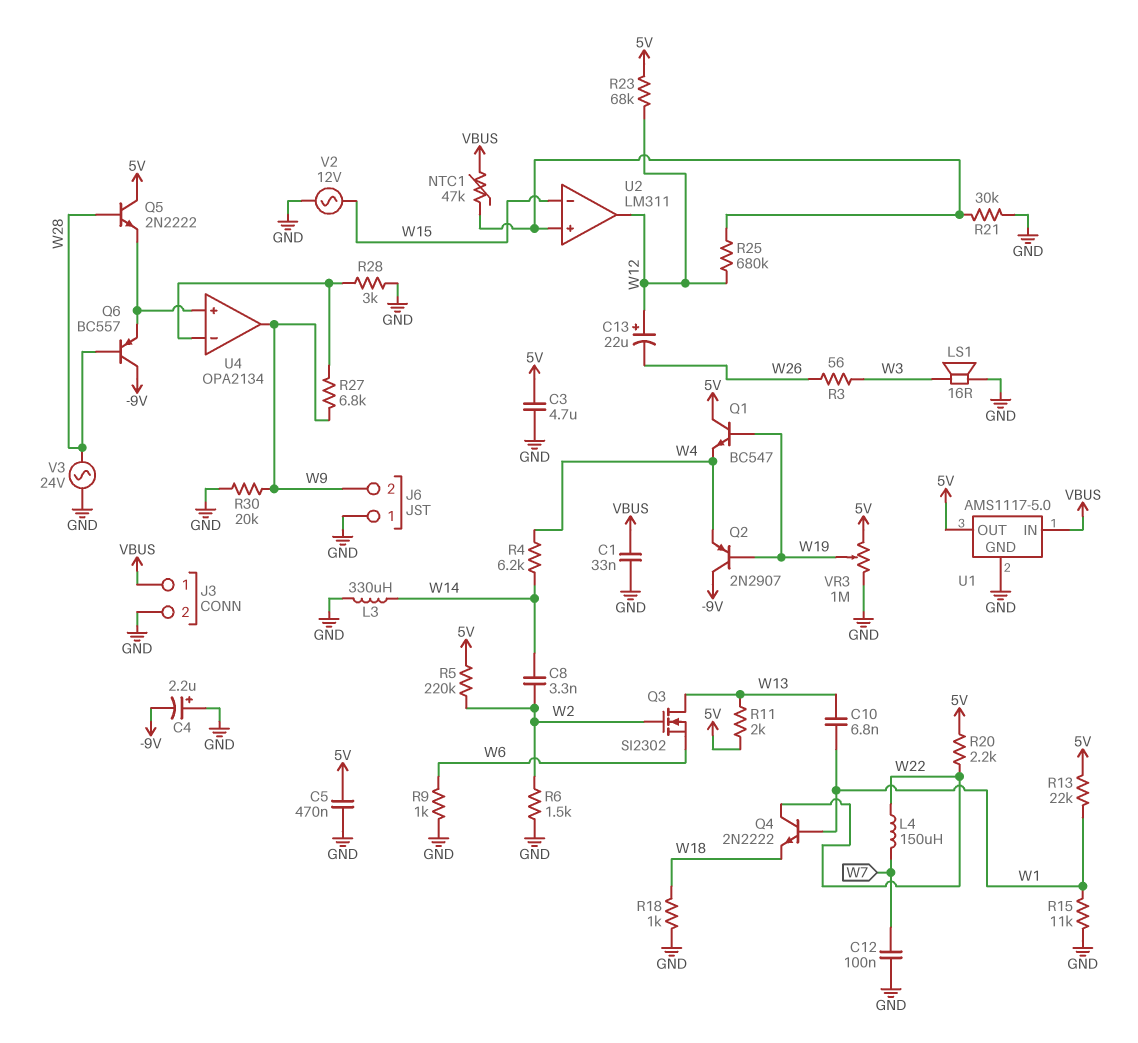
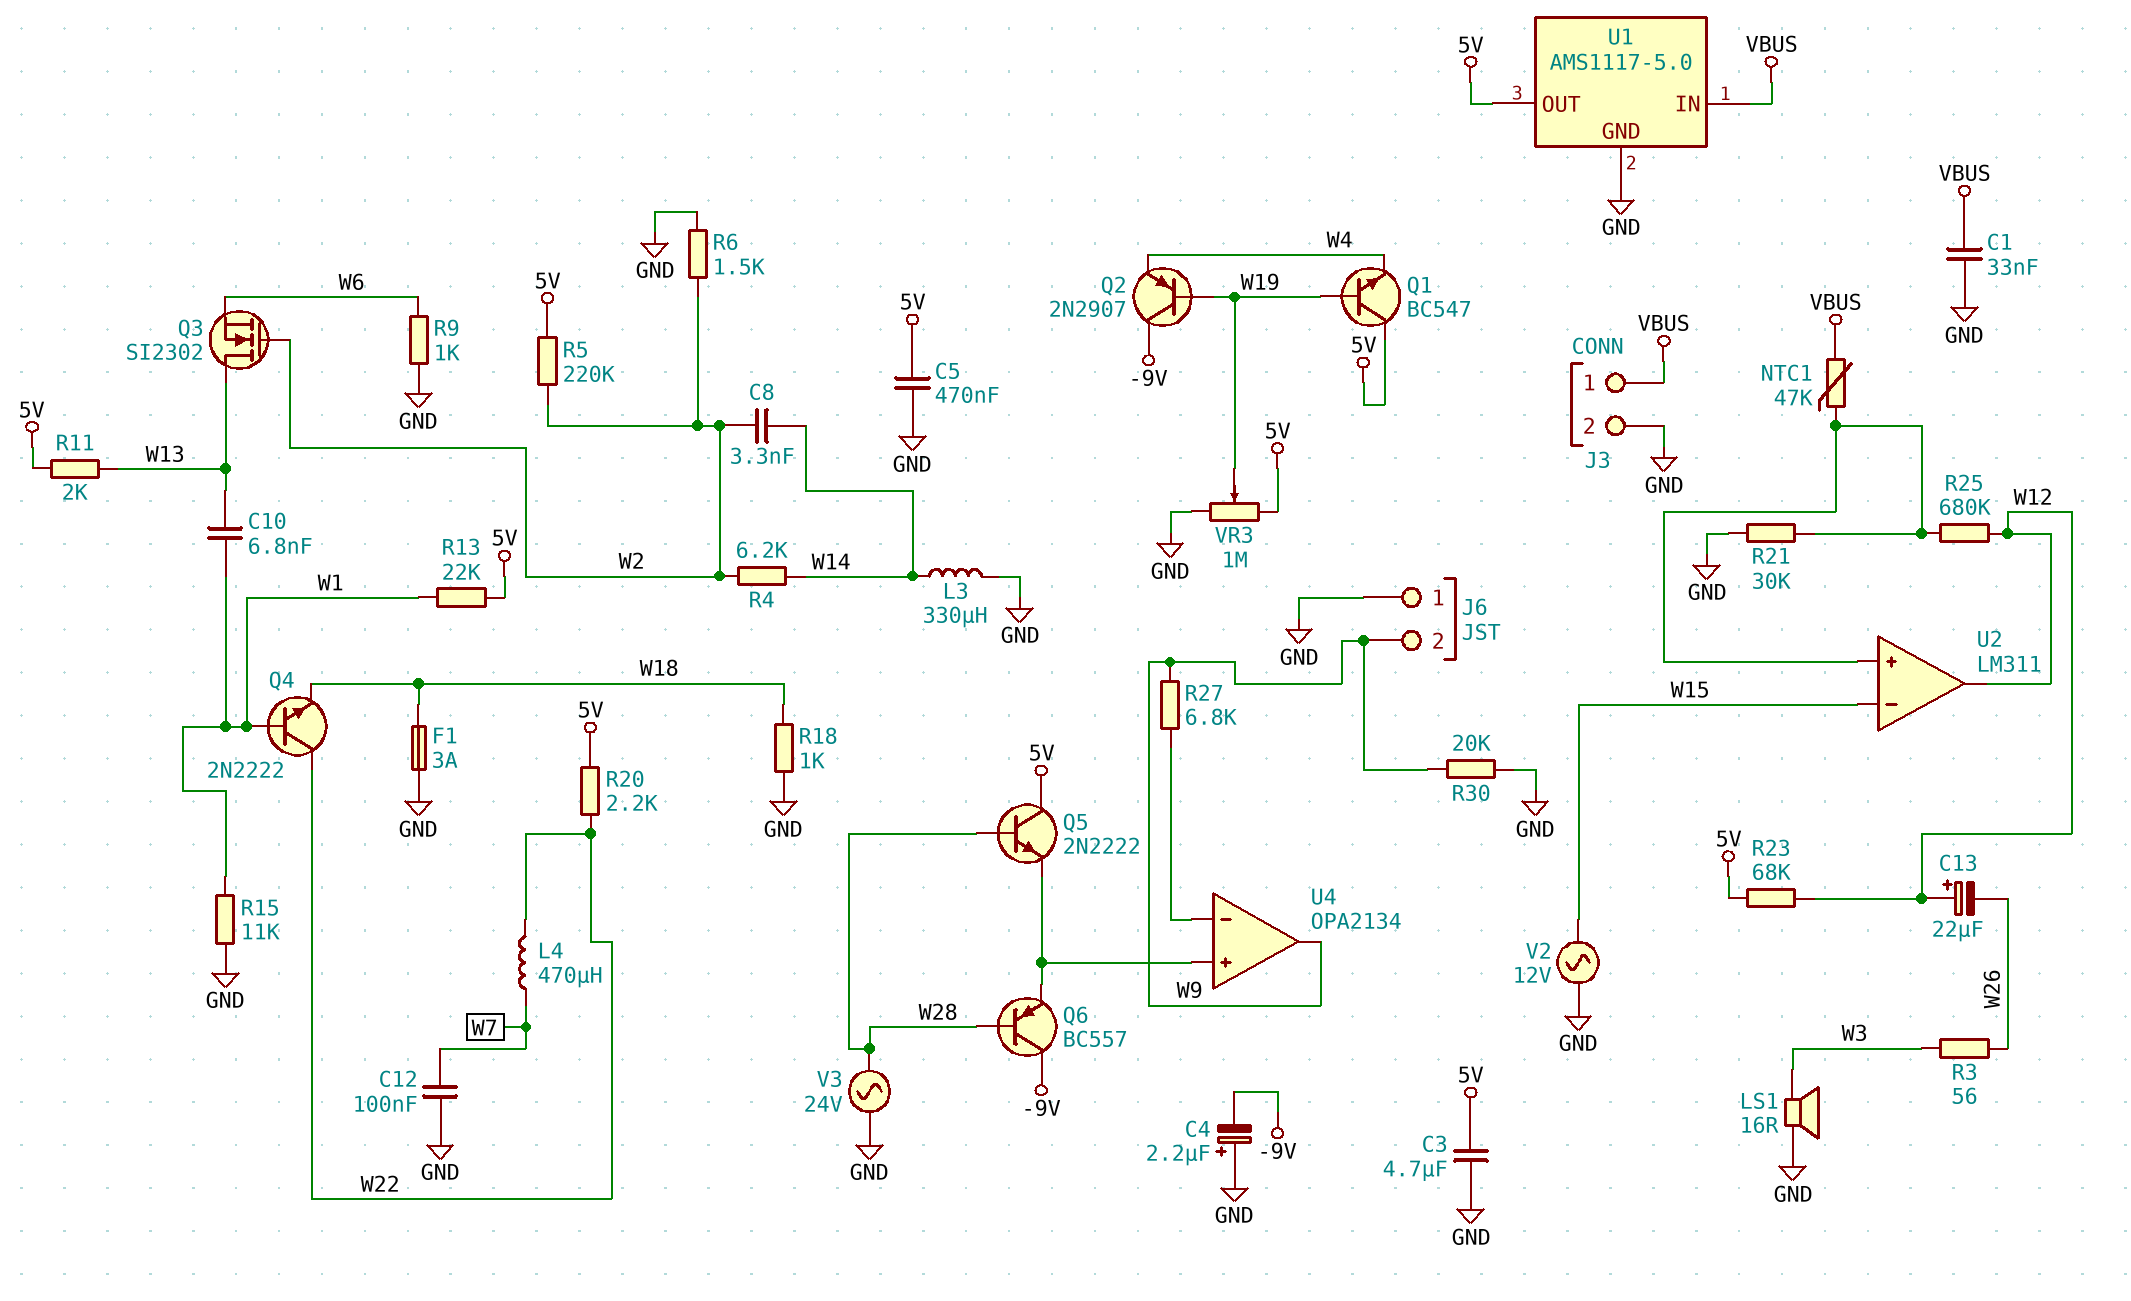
F1: none -> 3A (GND, W18)
L4: 150uH (W7, W22) -> 470uH (W7, W22)
R4: 6.2k (W4, W14) -> 6.2k (W2, W14)
R28: 3k (GND, U4/in-) -> none

